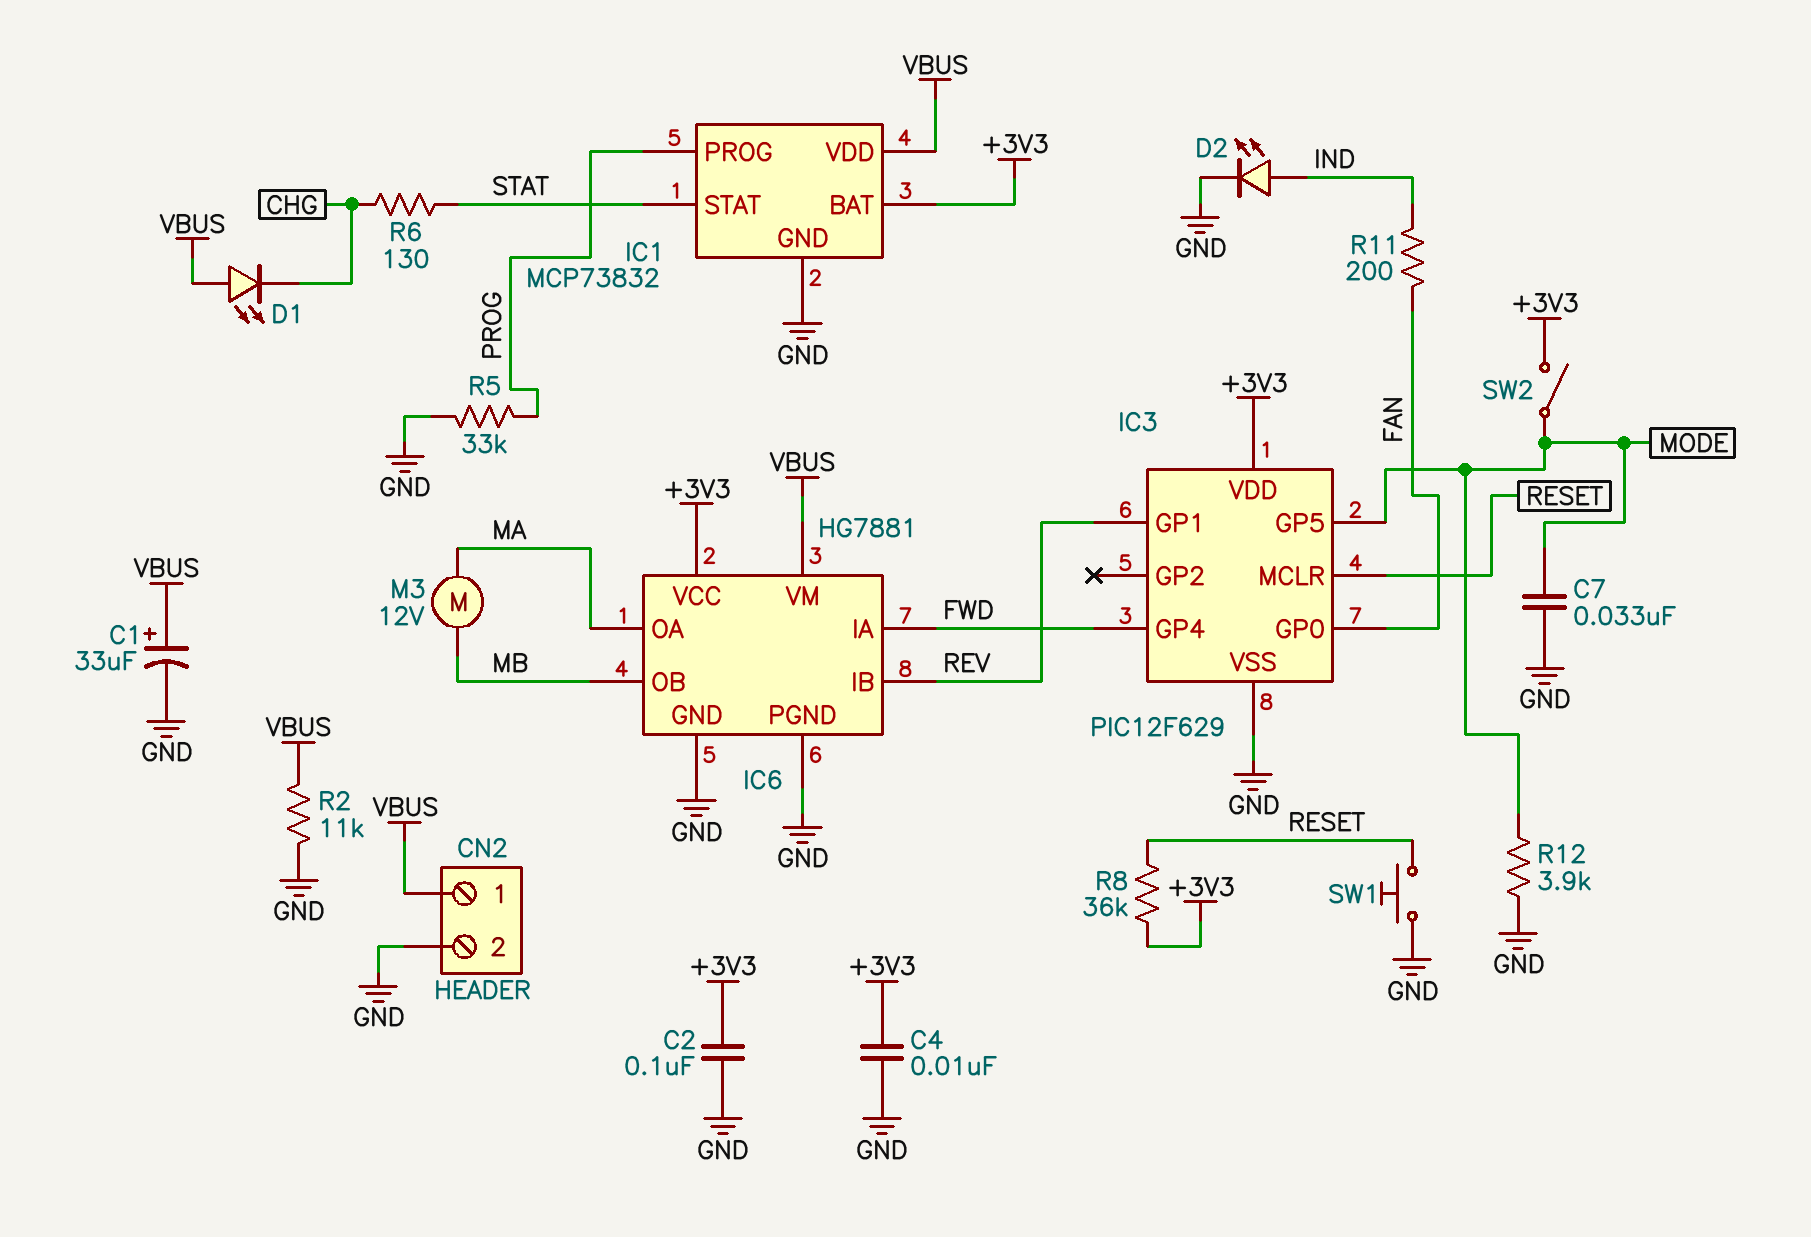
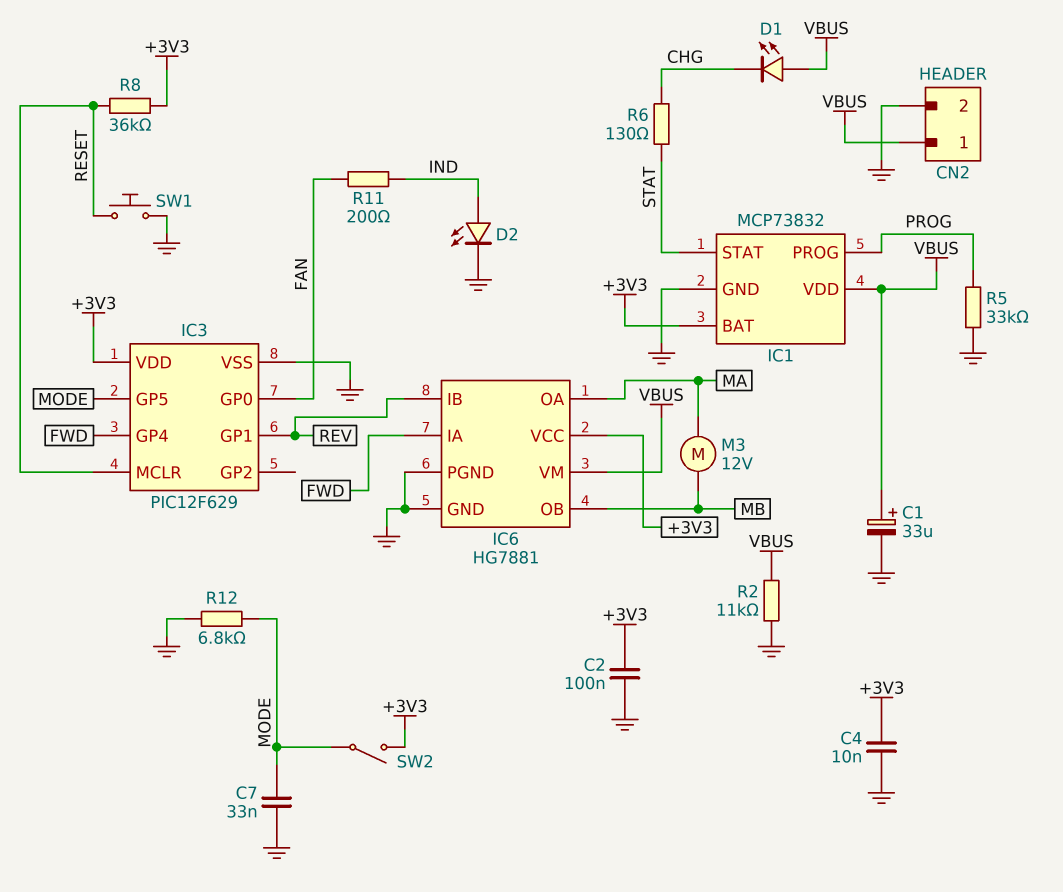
R12: 3.9k (GND, MODE) -> 6.8k (GND, MODE)

